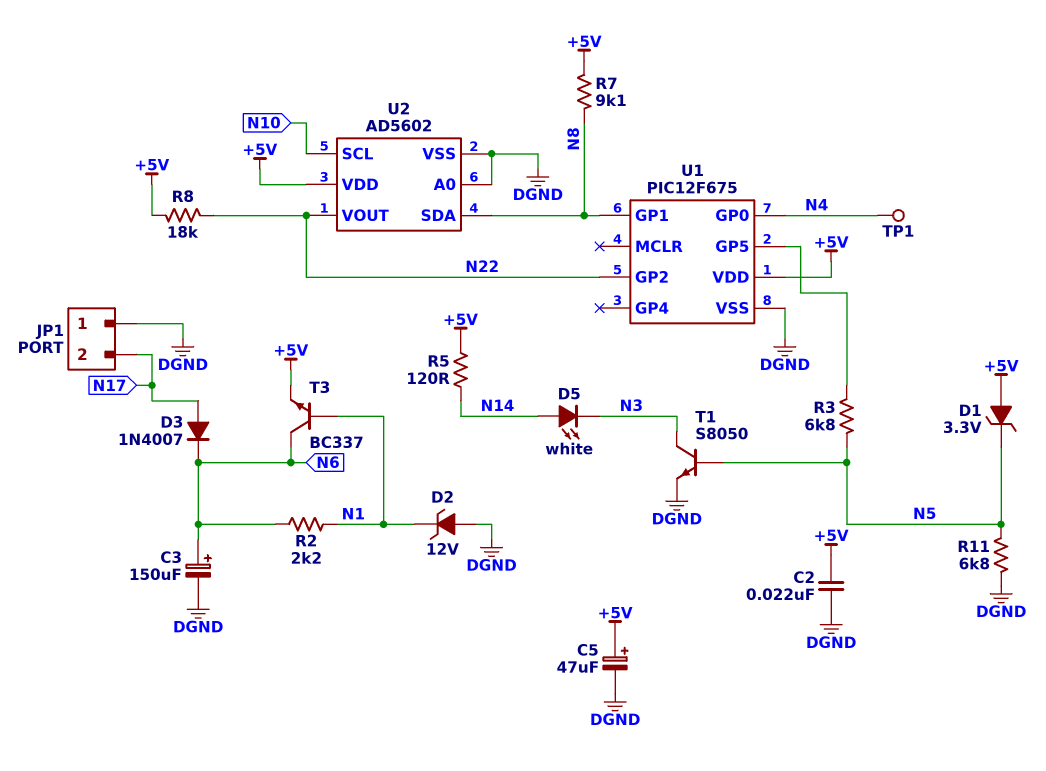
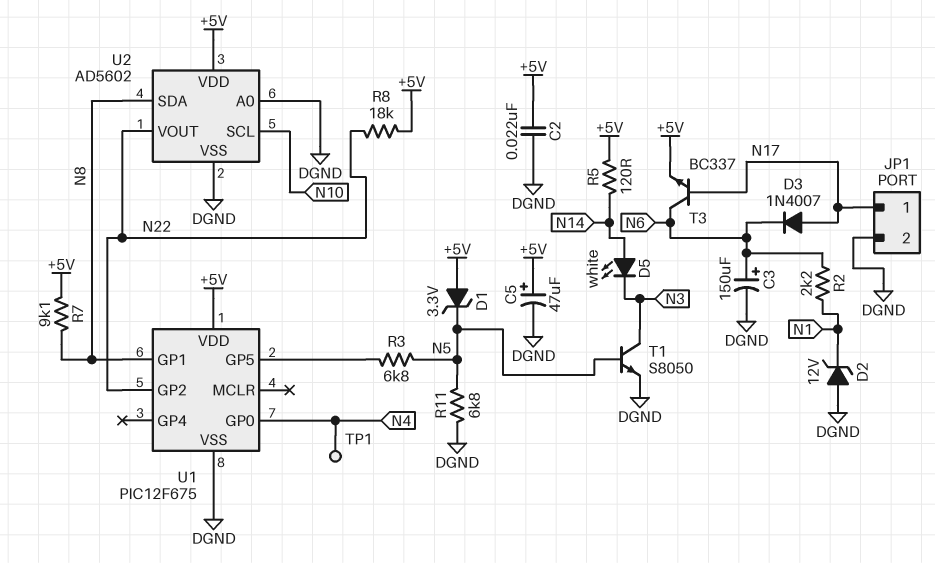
JP1 pin 1: DGND -> N17
JP1 pin 2: N17 -> DGND
T3: NPN BC337 (B N1, C N6, E +5V) -> NPN BC337 (B N17, C N6, E +5V)

